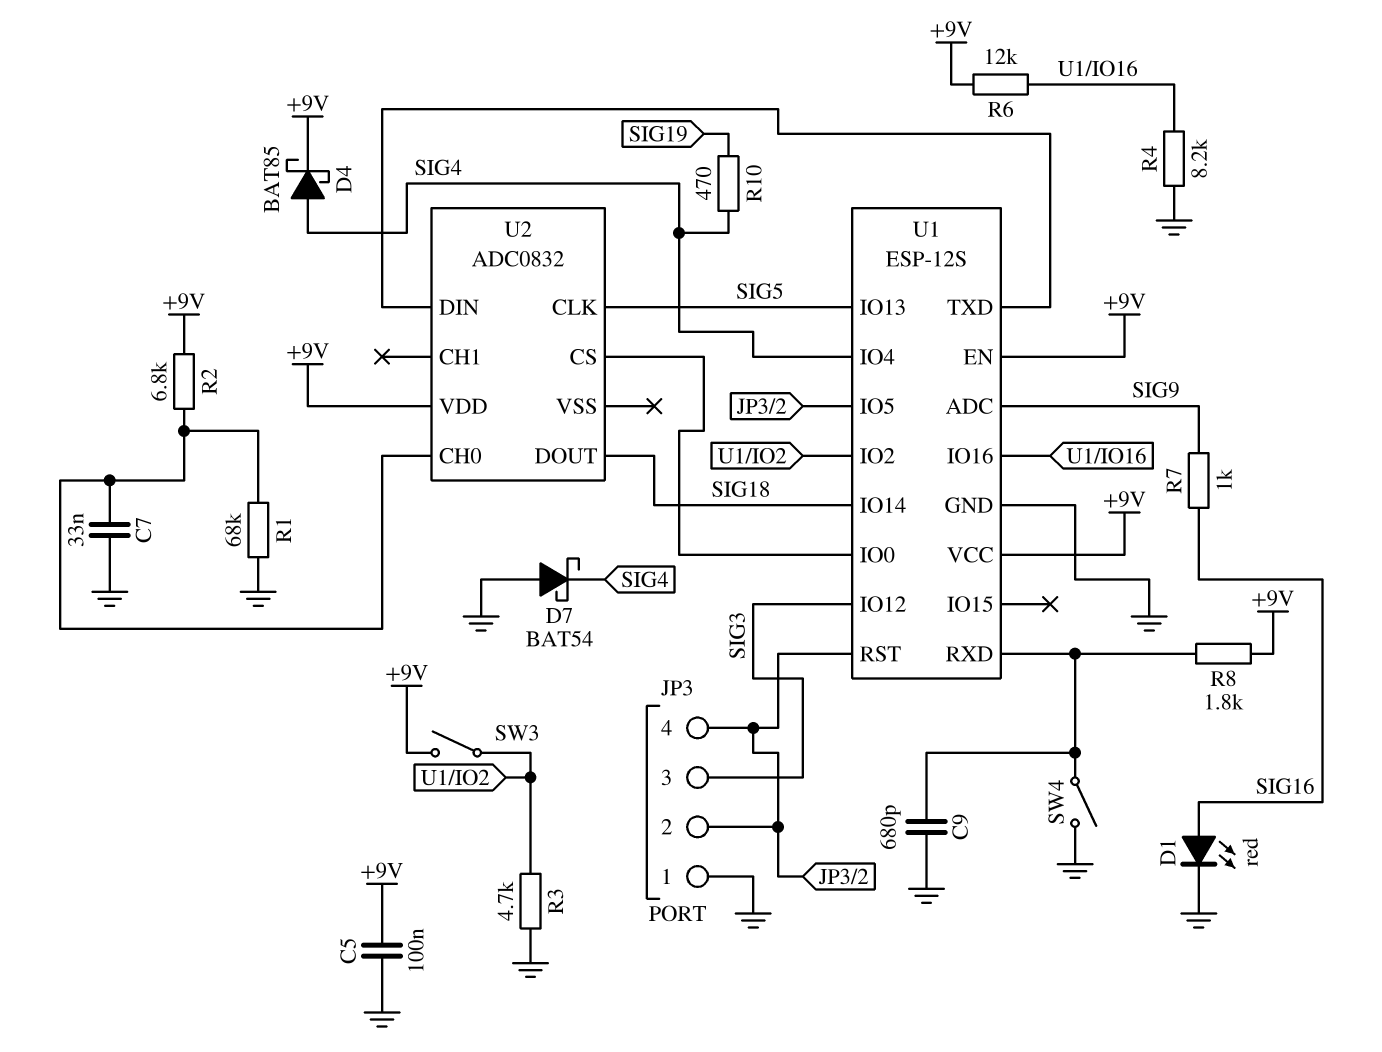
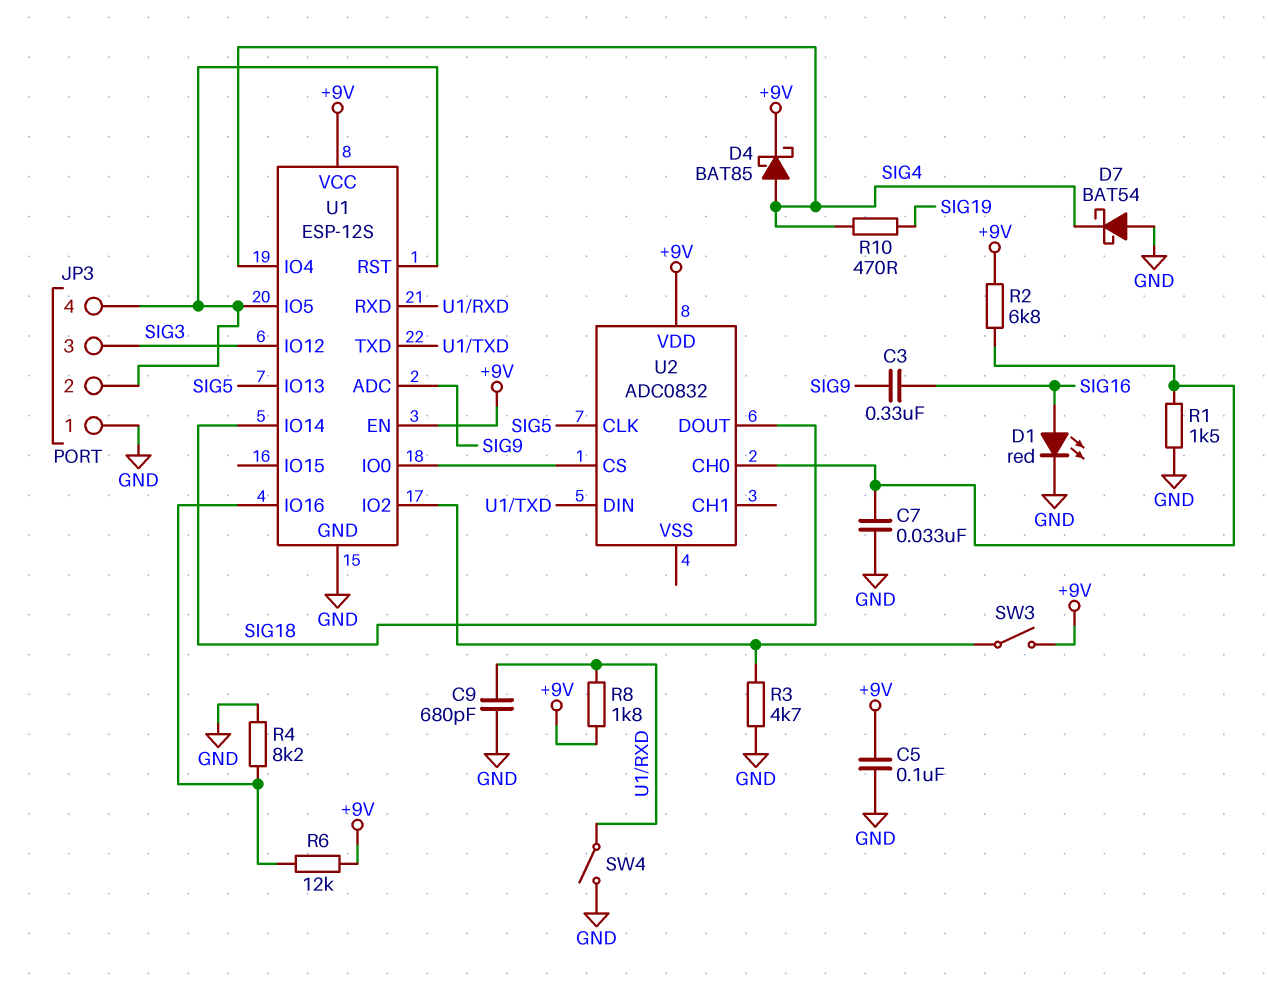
C3: none -> 330nF (SIG9, SIG16)
R1: 68k (GND, U2/CH0) -> 1.5k (GND, U2/CH0)
R7: 1k (SIG9, SIG16) -> none

